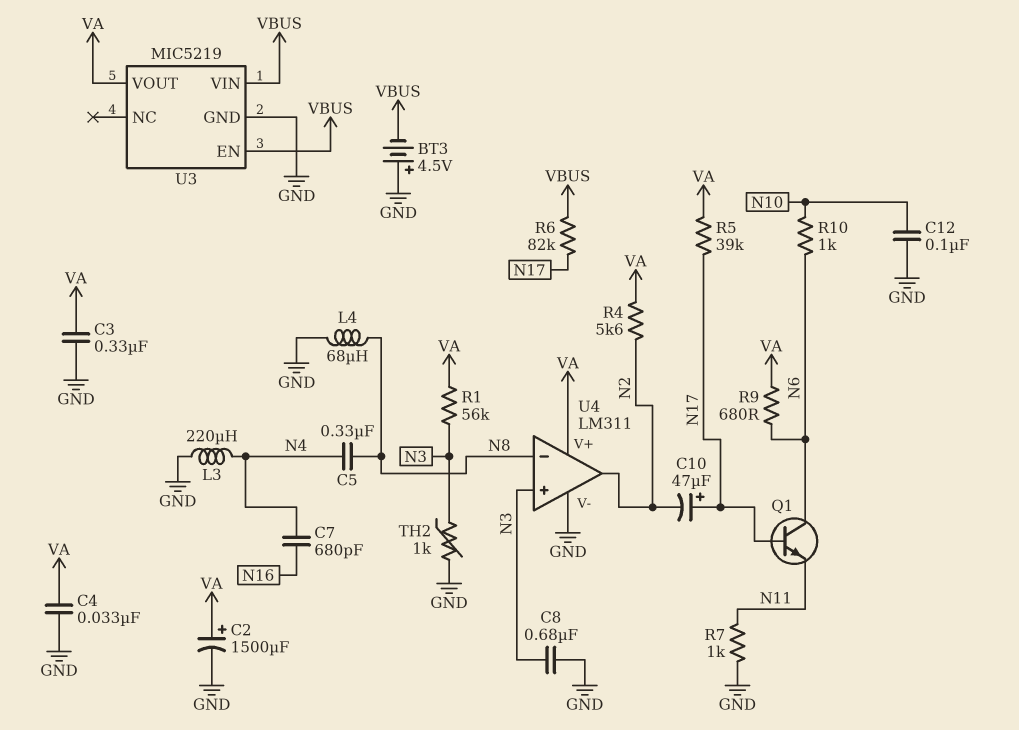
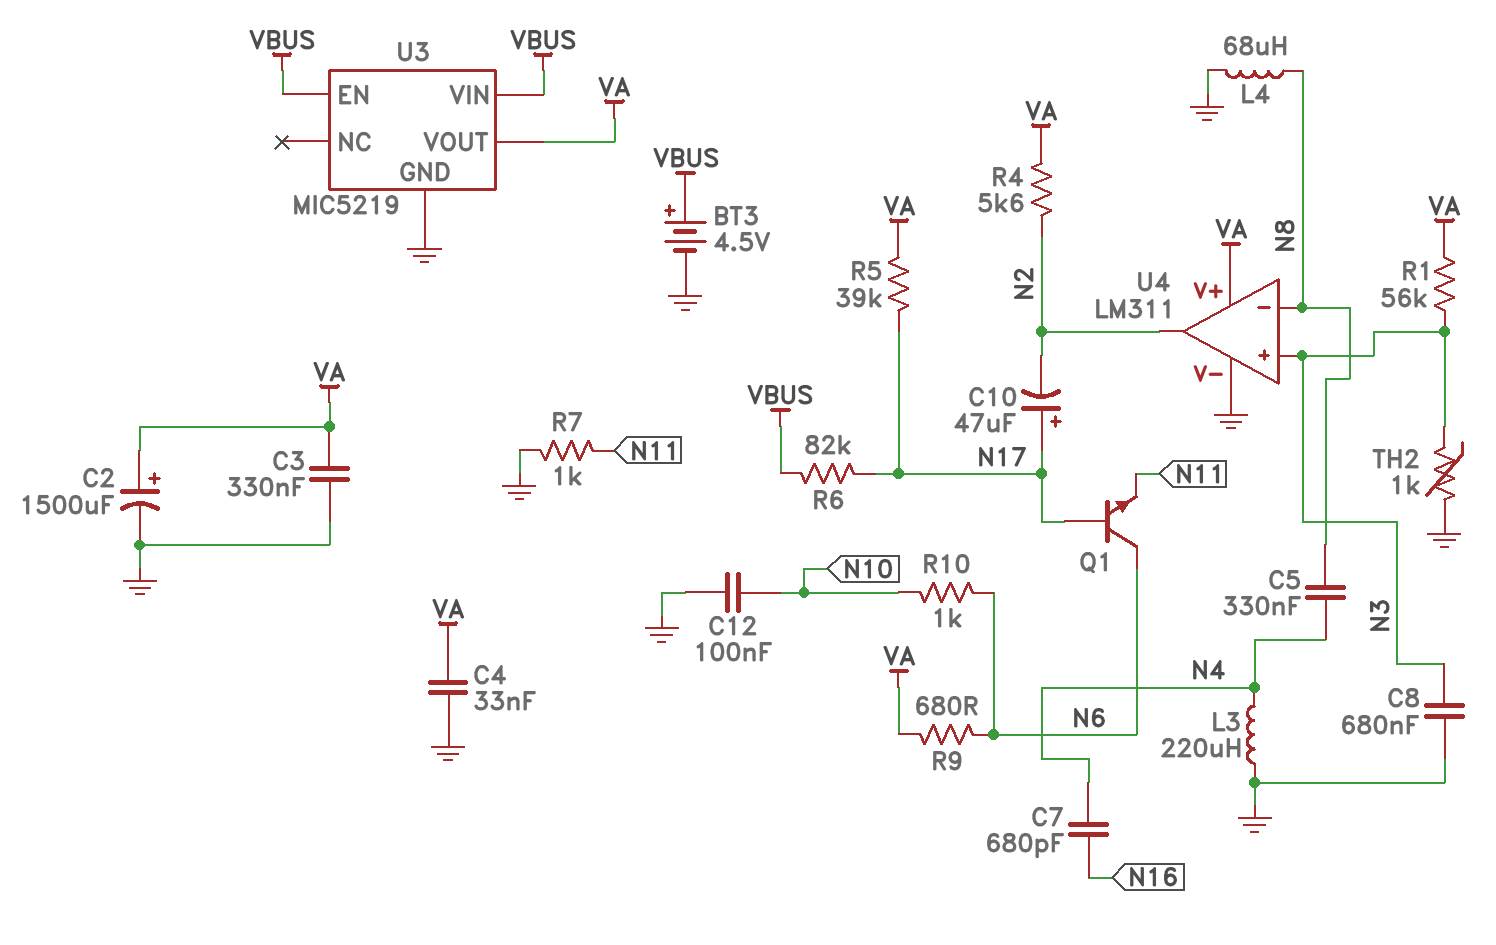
BT3: 4.5V (plus GND, minus VBUS) -> 4.5V (plus VBUS, minus GND)

